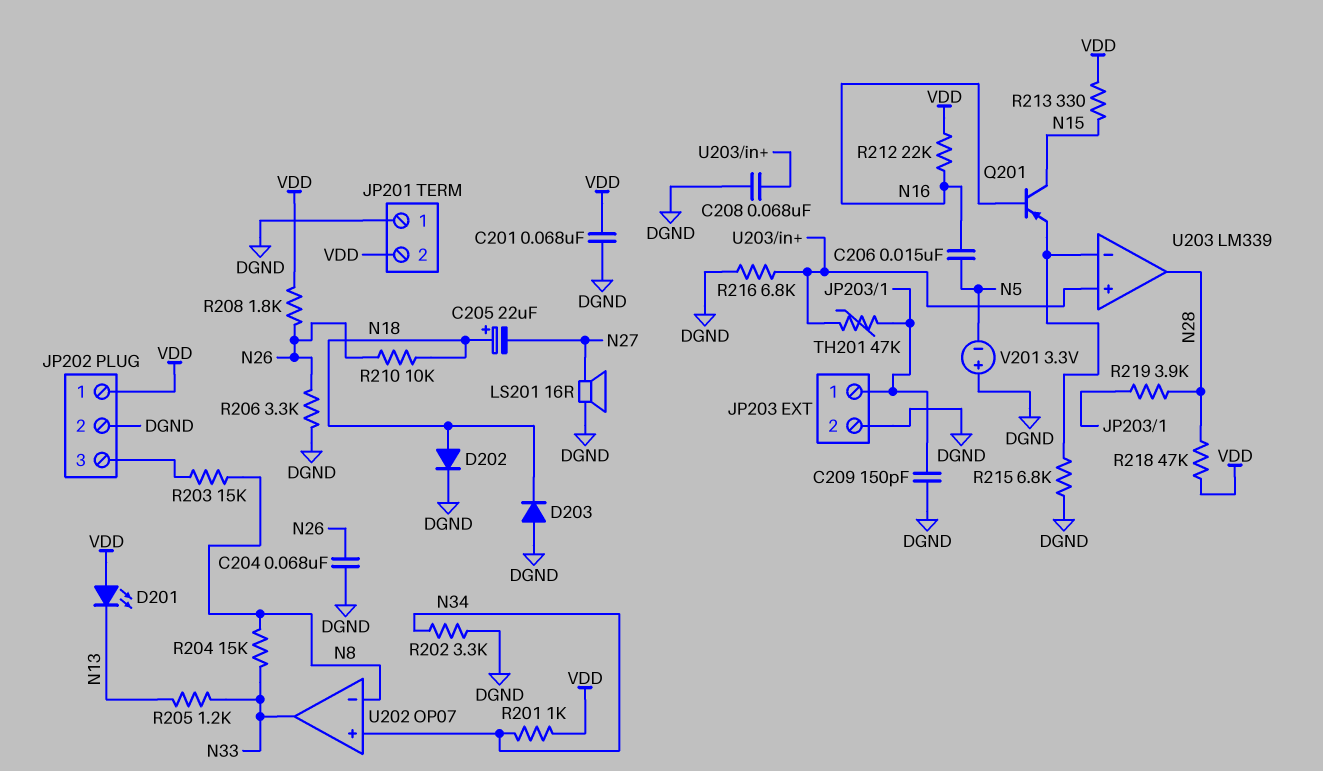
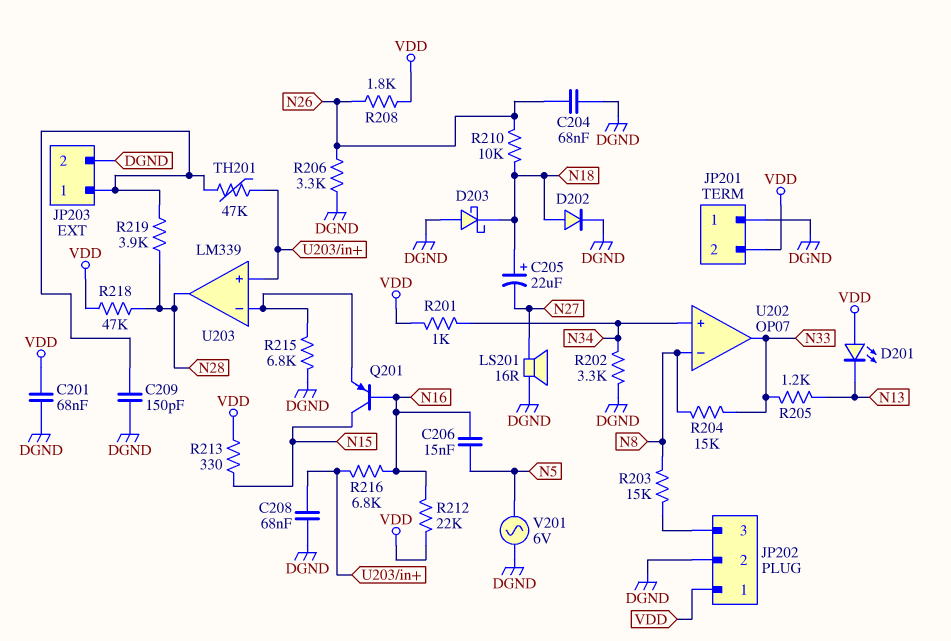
D203: diode (A DGND, K N18) -> schottky (A DGND, K N18)
R216: 6.8k (DGND, U203/in+) -> 6.8k (N16, U203/in+)
V201: 3.3V (plus DGND, minus N5) -> AC 6V (DGND, N5)

